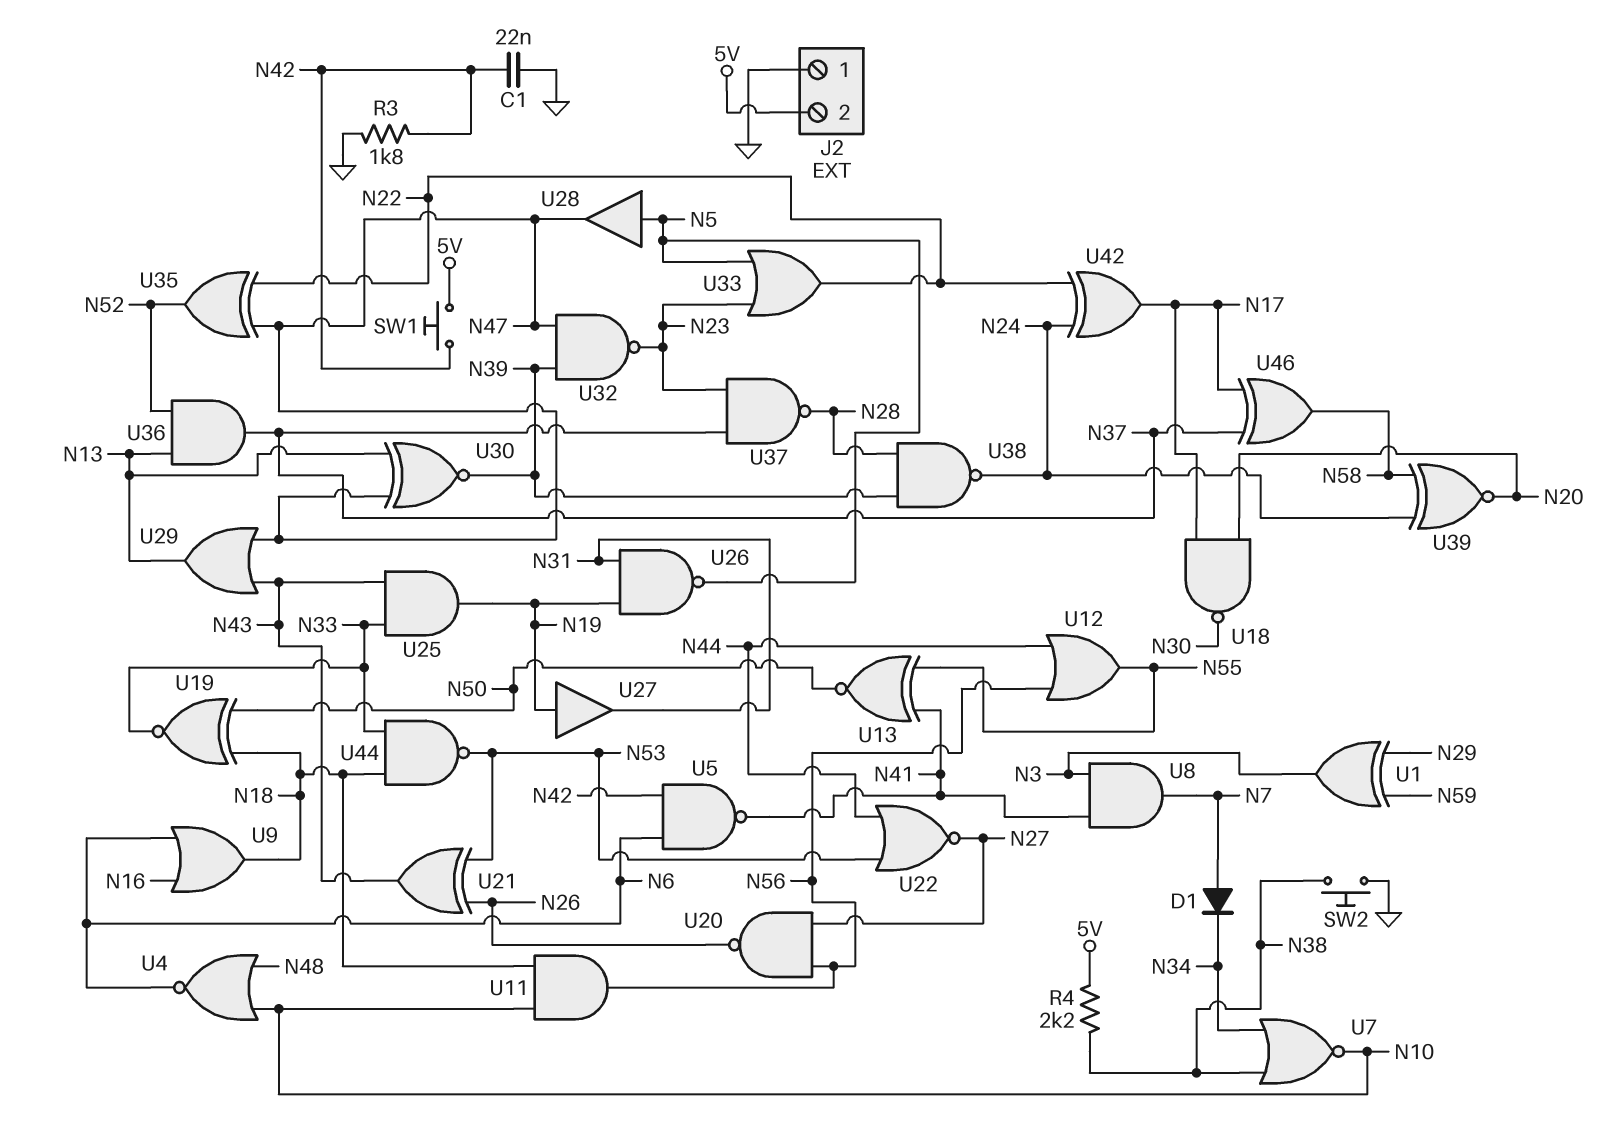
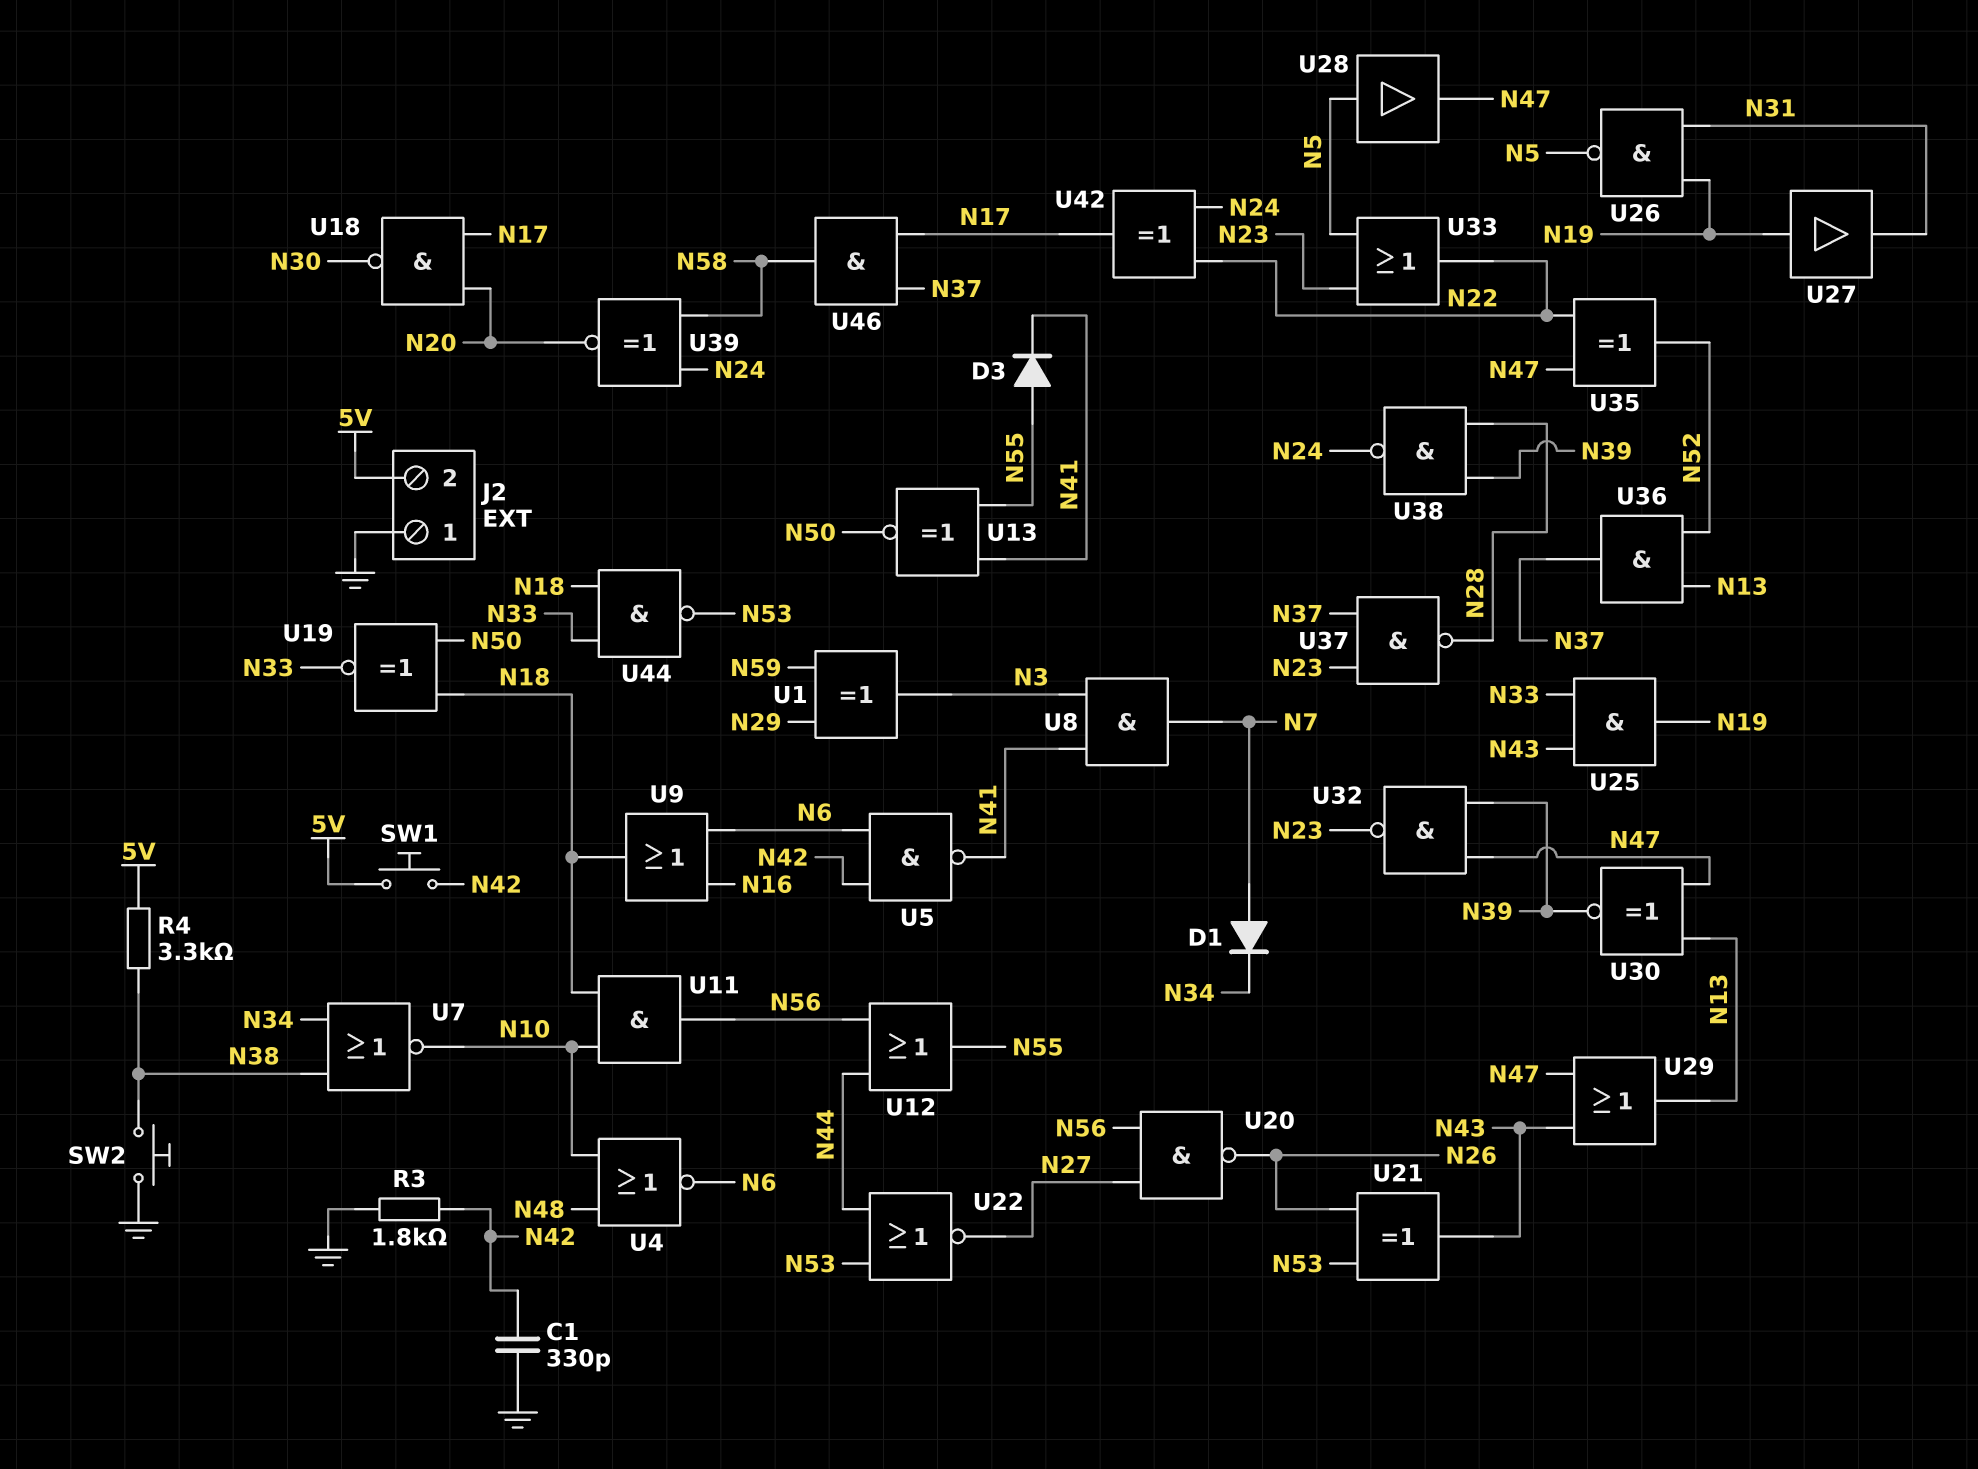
C1: 22nF (GND, N42) -> 330pF (GND, N42)
D3: none -> diode (A N55, K N41)
R4: 2.2k (5V, N38) -> 3.3k (5V, N38)
U46: XOR (in N17, in N37, out N58) -> AND (in N17, in N37, out N58)

